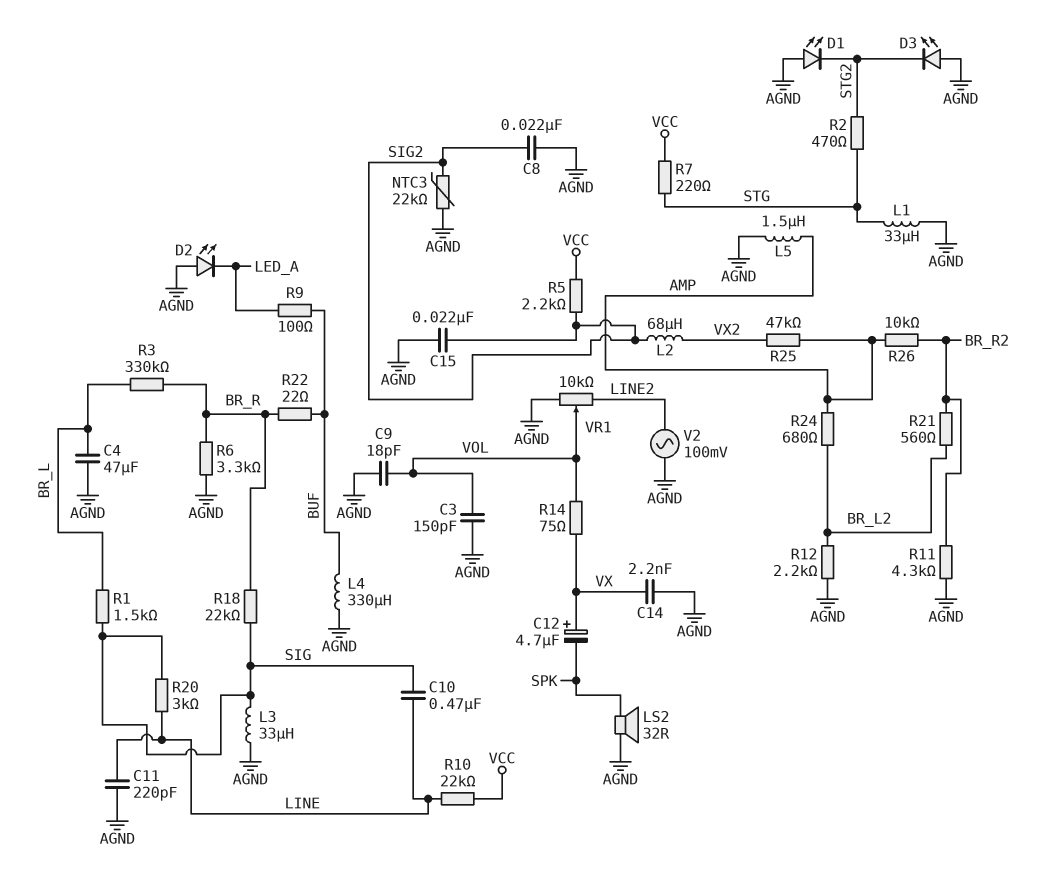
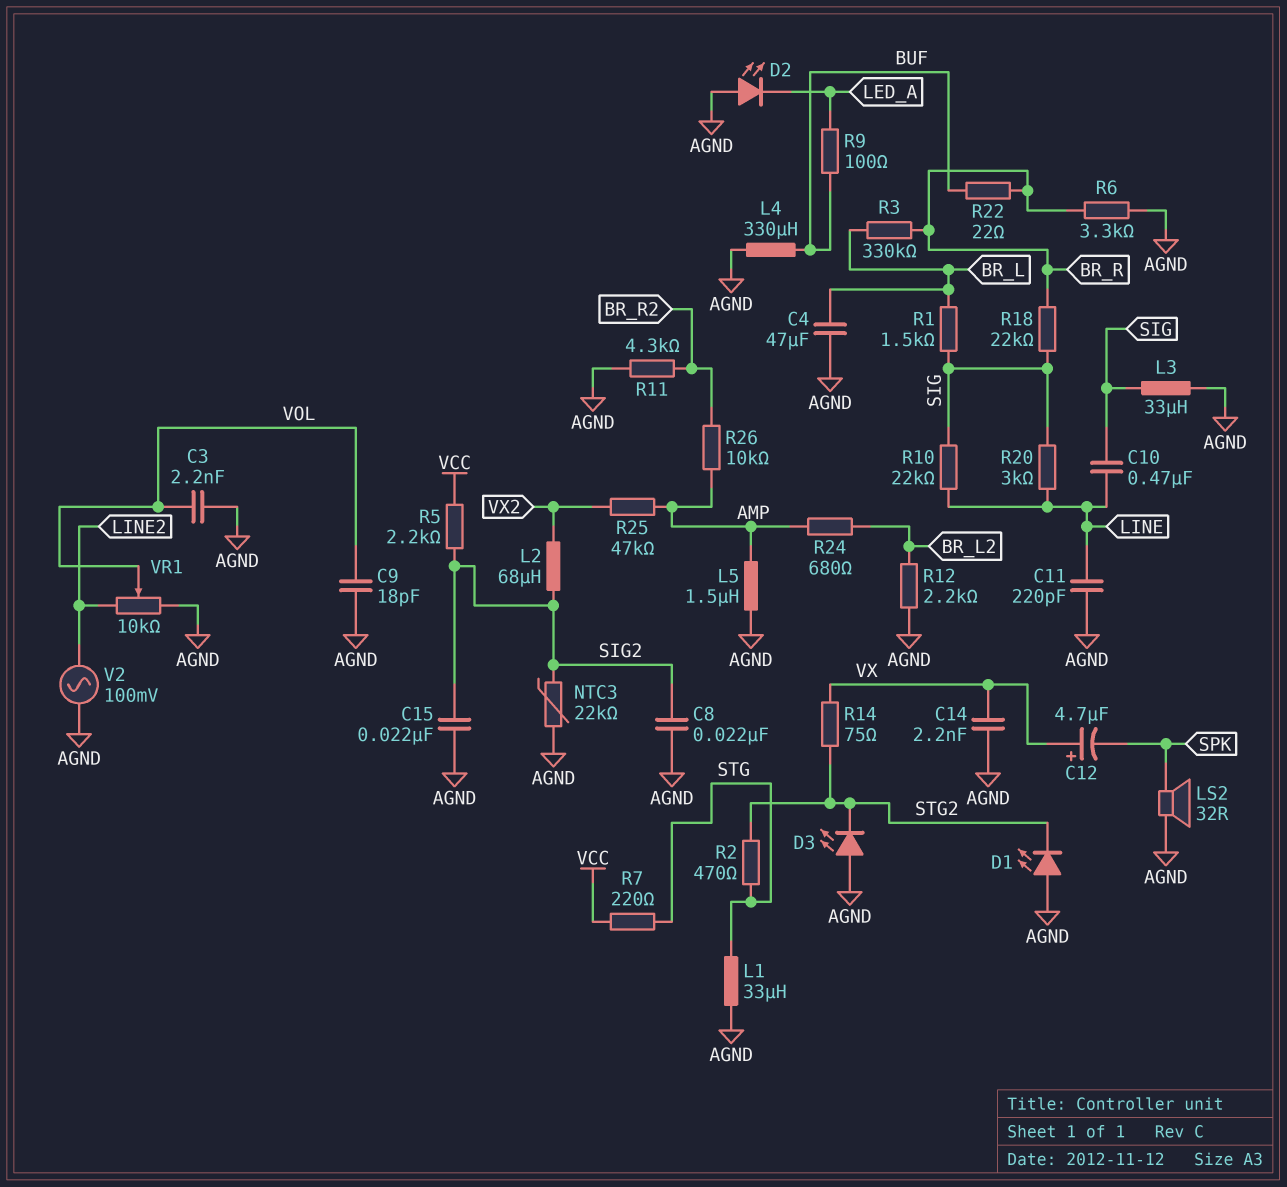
C3: 150pF (AGND, VOL) -> 2.2nF (AGND, VOL)
R10: 22k (LINE, VCC) -> 22k (LINE, SIG)
R14: 75 (VOL, VX) -> 75 (STG2, VX)
R21: 560 (BR_L2, BR_R2) -> none

